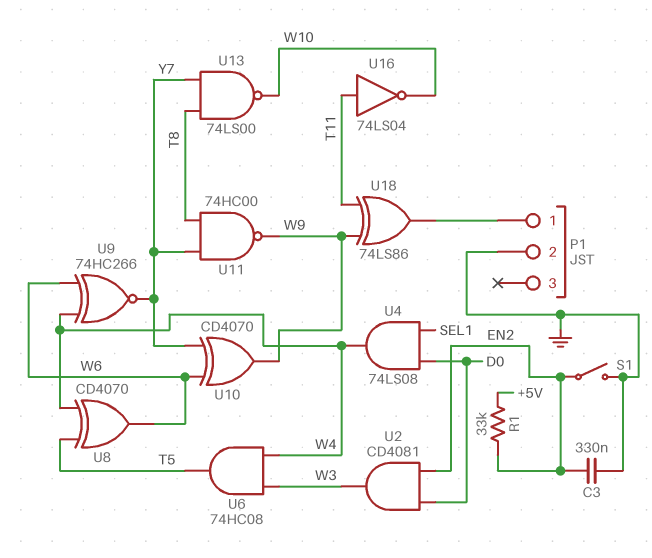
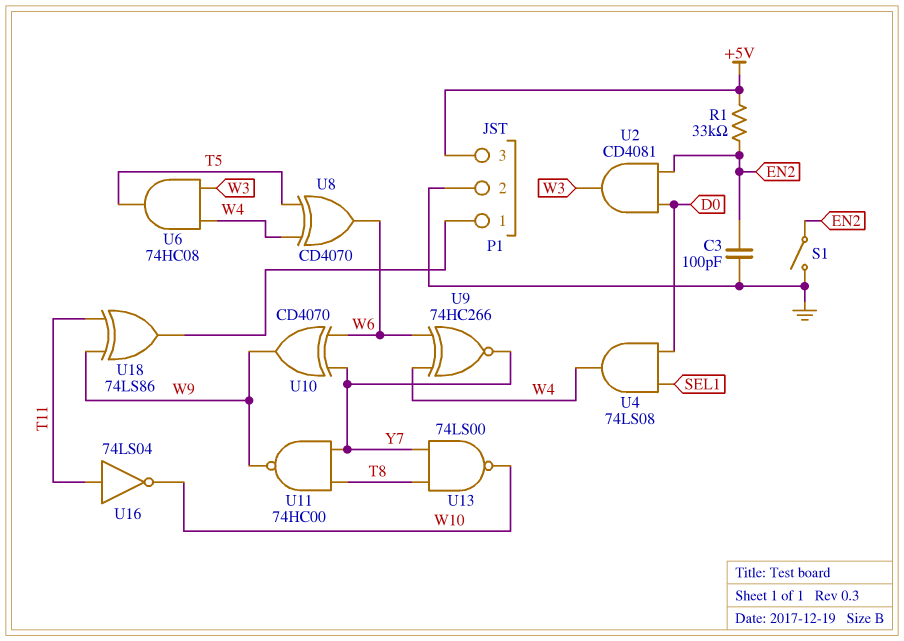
C3: 330nF (EN2, GND) -> 100pF (EN2, GND)
P1 pin 3: none -> +5V

